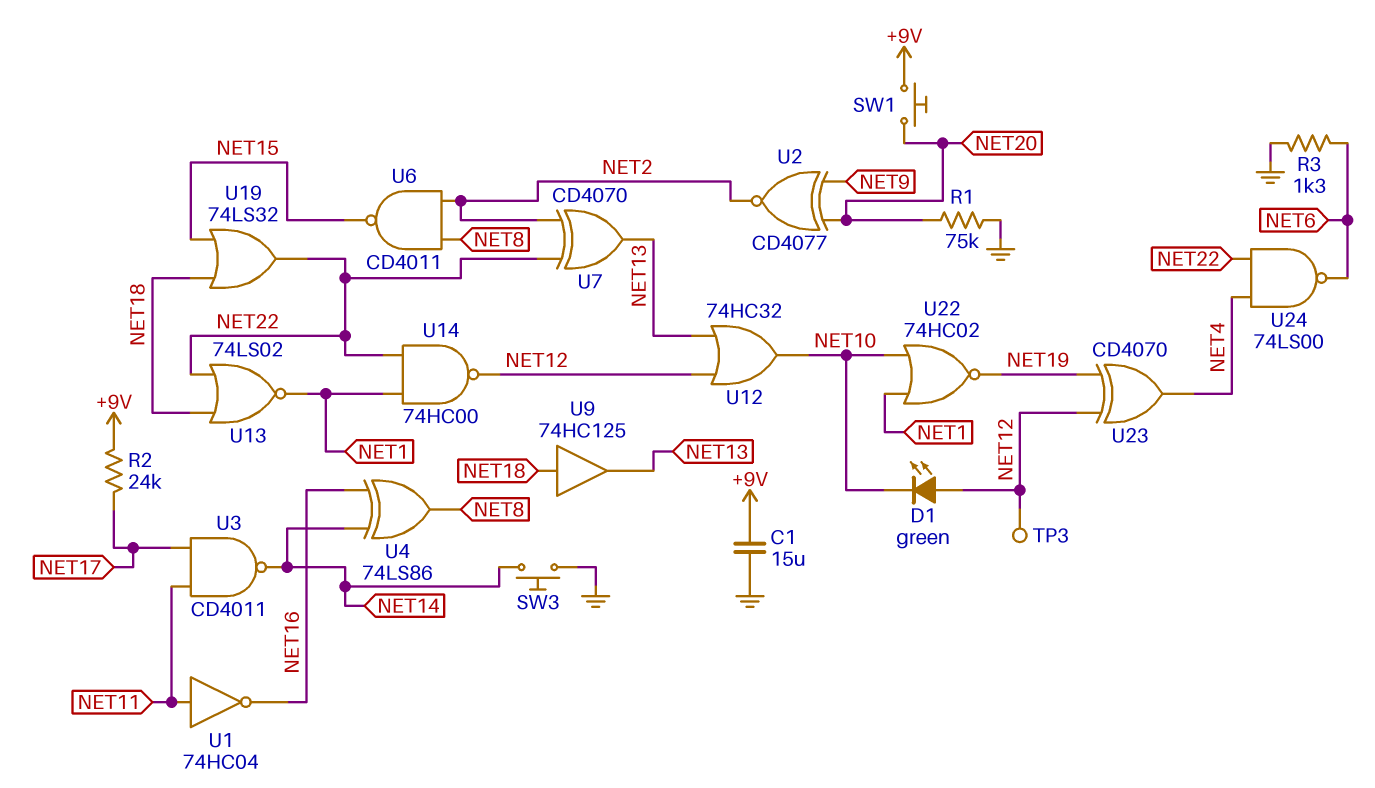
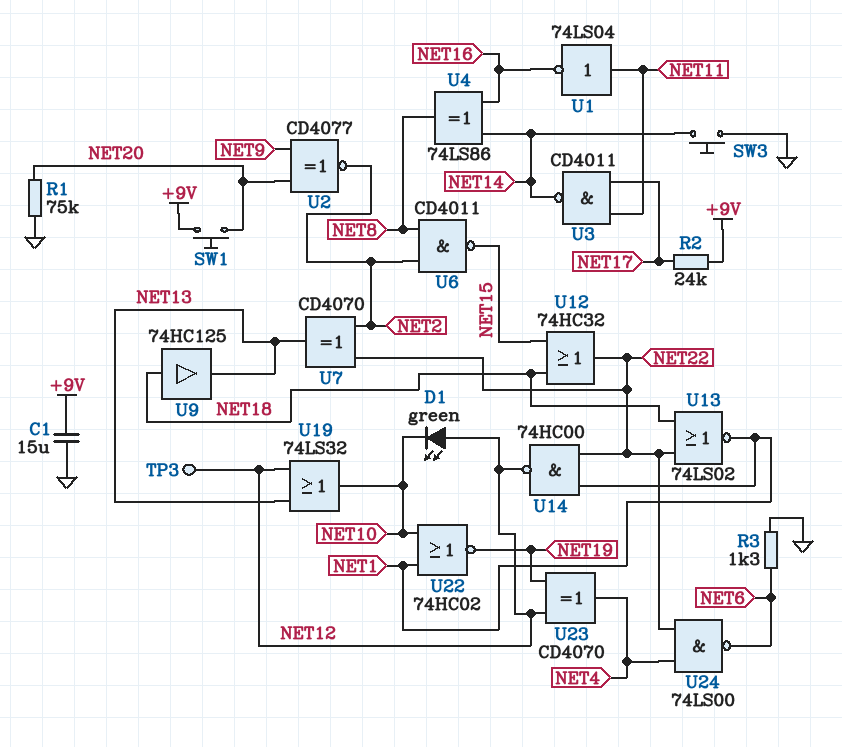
U1: NOT 74HC04 (in NET11, out NET16) -> NOT 74LS04 (in NET11, out NET16)
U12: OR 74HC32 (in NET12, in NET13, out NET10) -> OR 74HC32 (in NET15, in NET18, out NET22)
U19: OR 74LS32 (in NET15, in NET18, out NET22) -> OR 74LS32 (in NET12, in NET13, out NET10)

